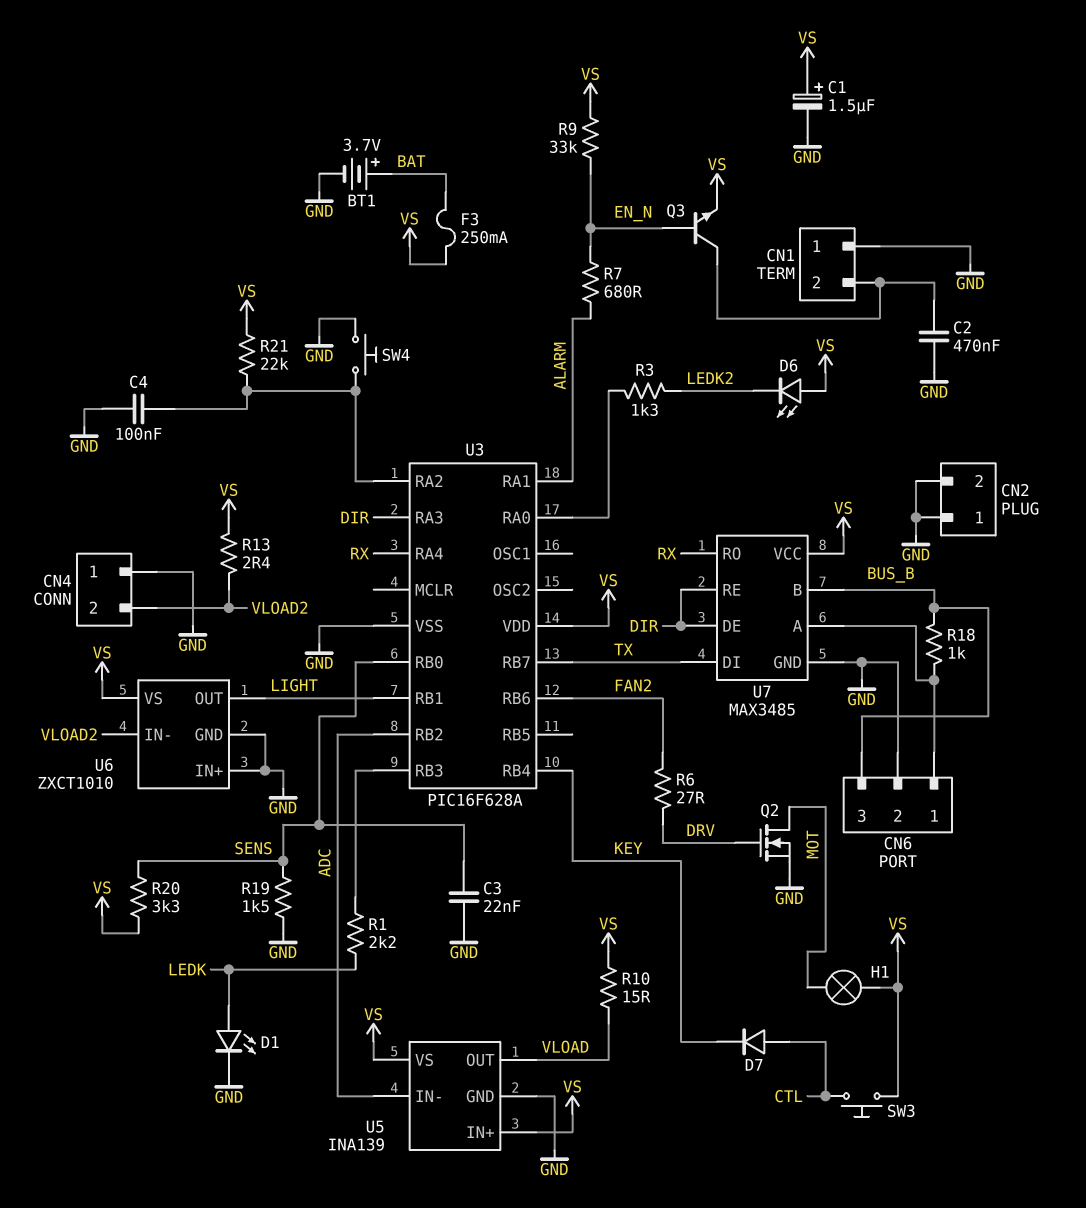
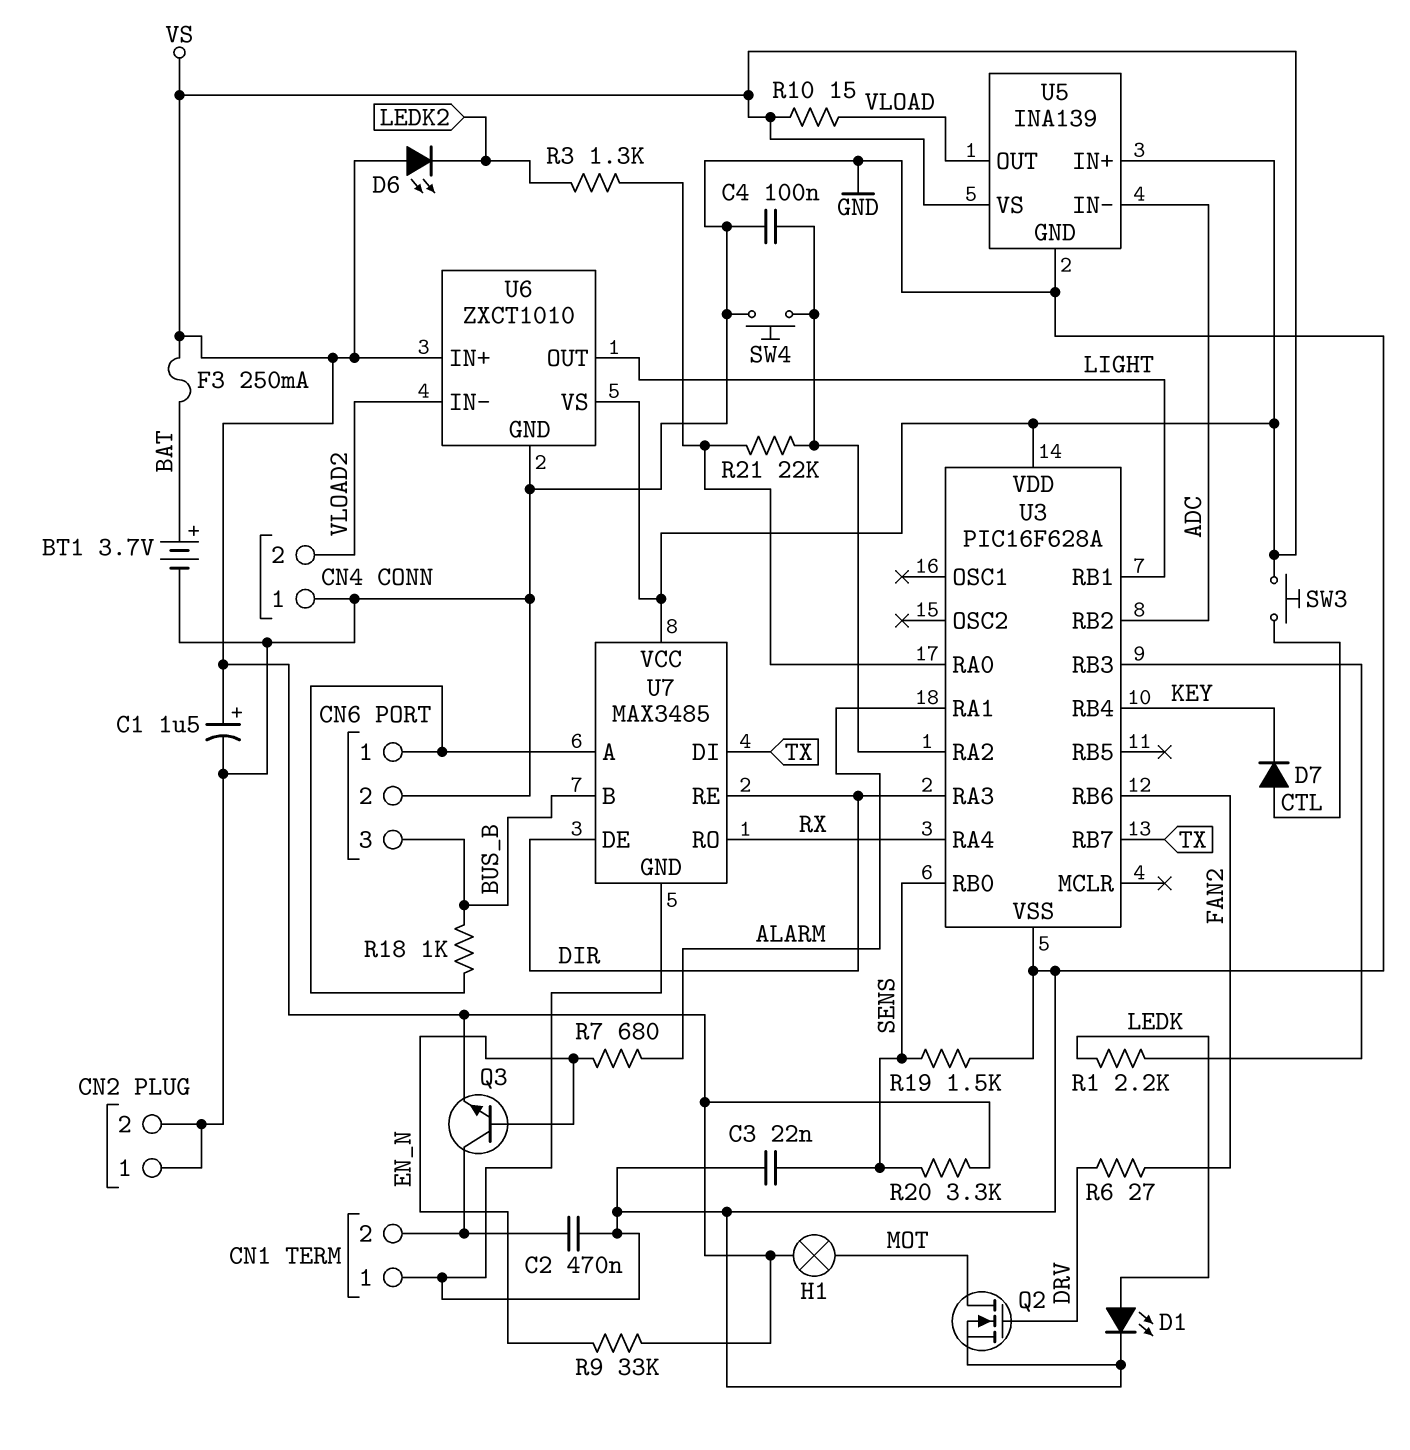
R13: 2.4 (VLOAD2, VS) -> none
R21: 22k (U3/RA2, VS) -> 22k (U3/RA0, U3/RA2)
U6 pin IN+: GND -> VS

